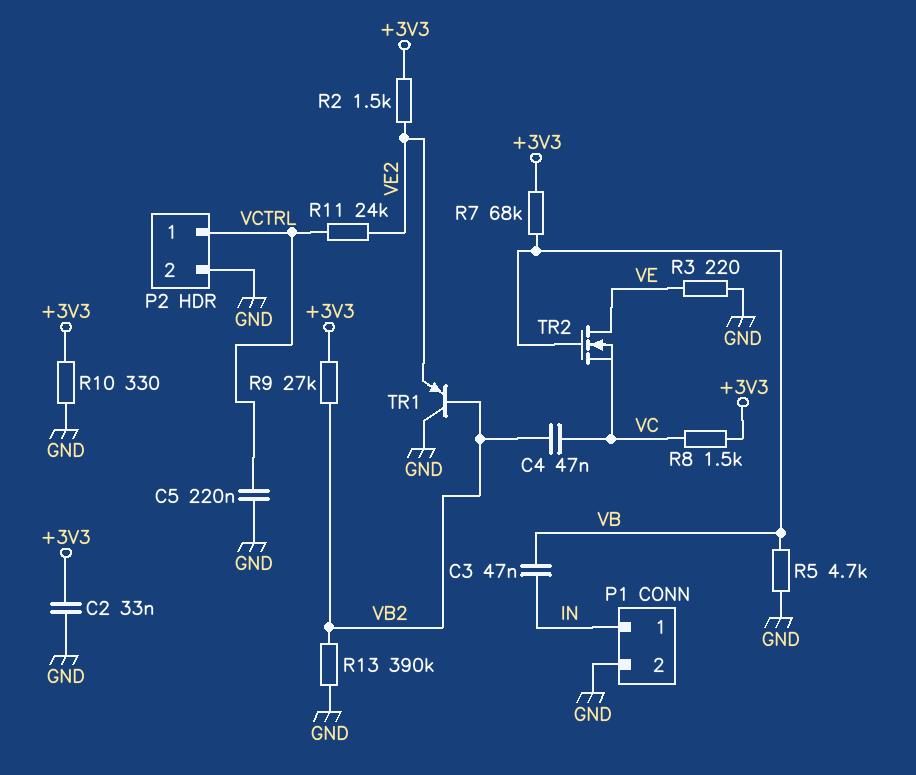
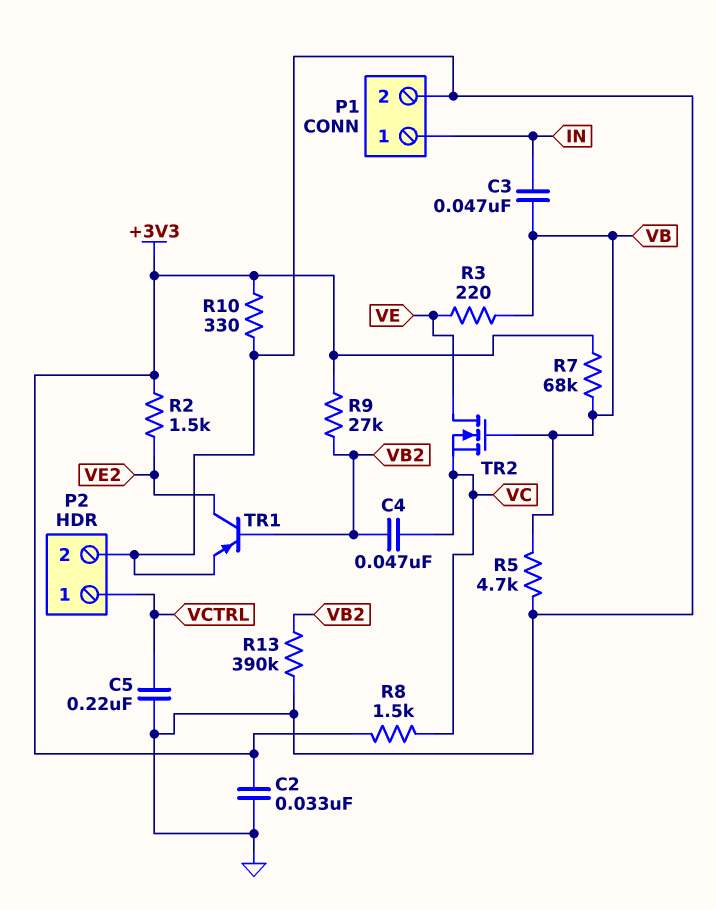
R3: 220 (GND, VE) -> 220 (VB, VE)
R11: 24k (VCTRL, VE2) -> none
TR1: PNP (B VB2, C GND, E VE2) -> PNP (B VB2, C VE2, E GND)

